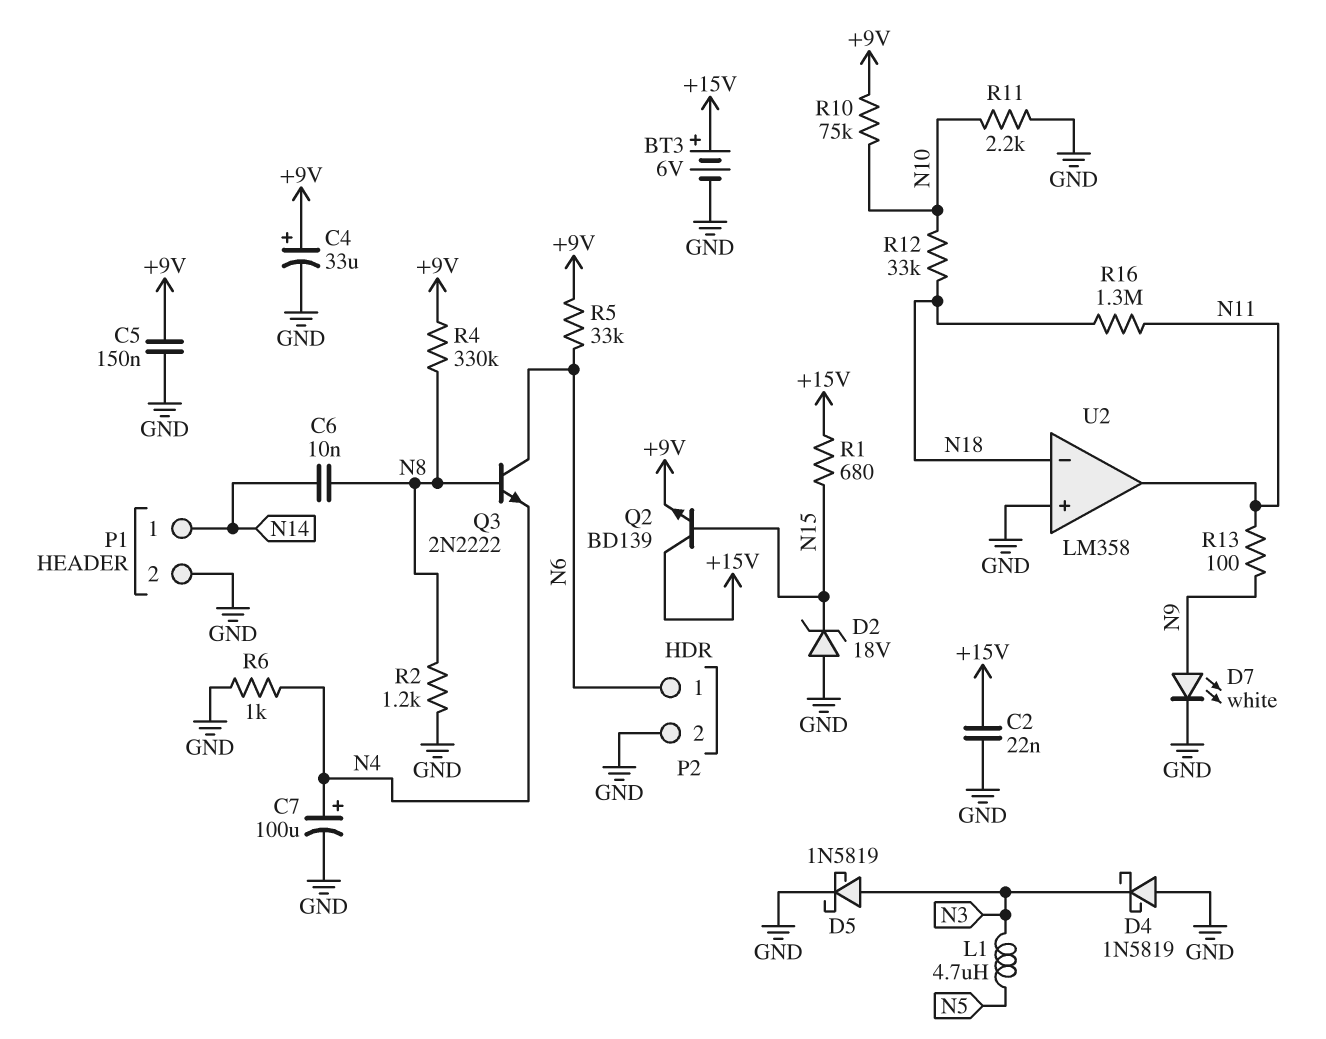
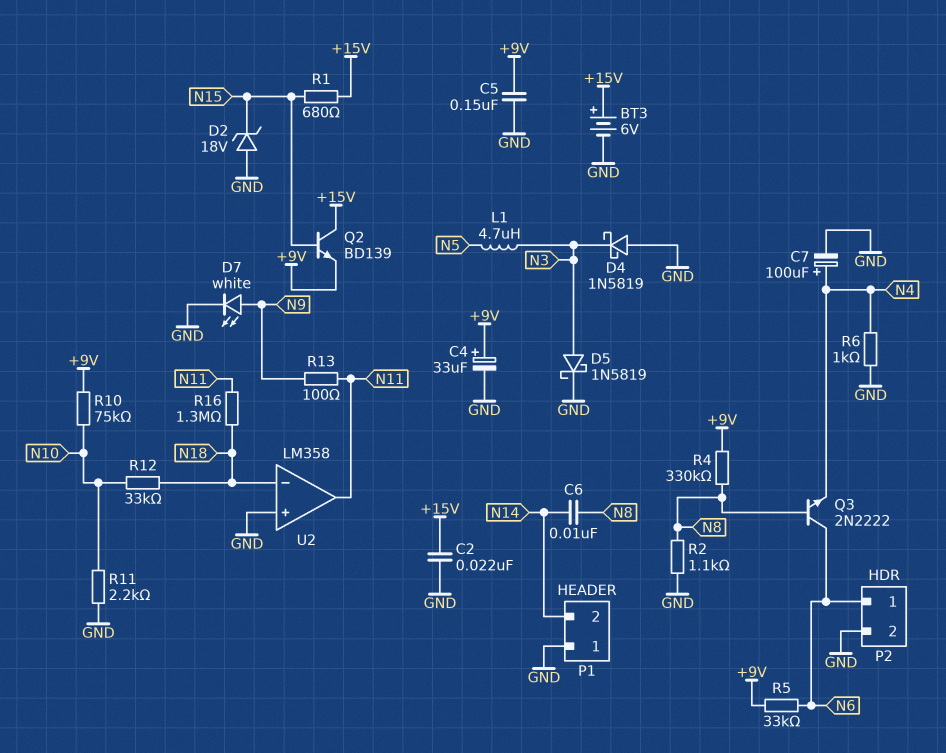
P1 pin 1: N14 -> GND
P1 pin 2: GND -> N14
R2: 1.2k (GND, N8) -> 1.1k (GND, N8)

